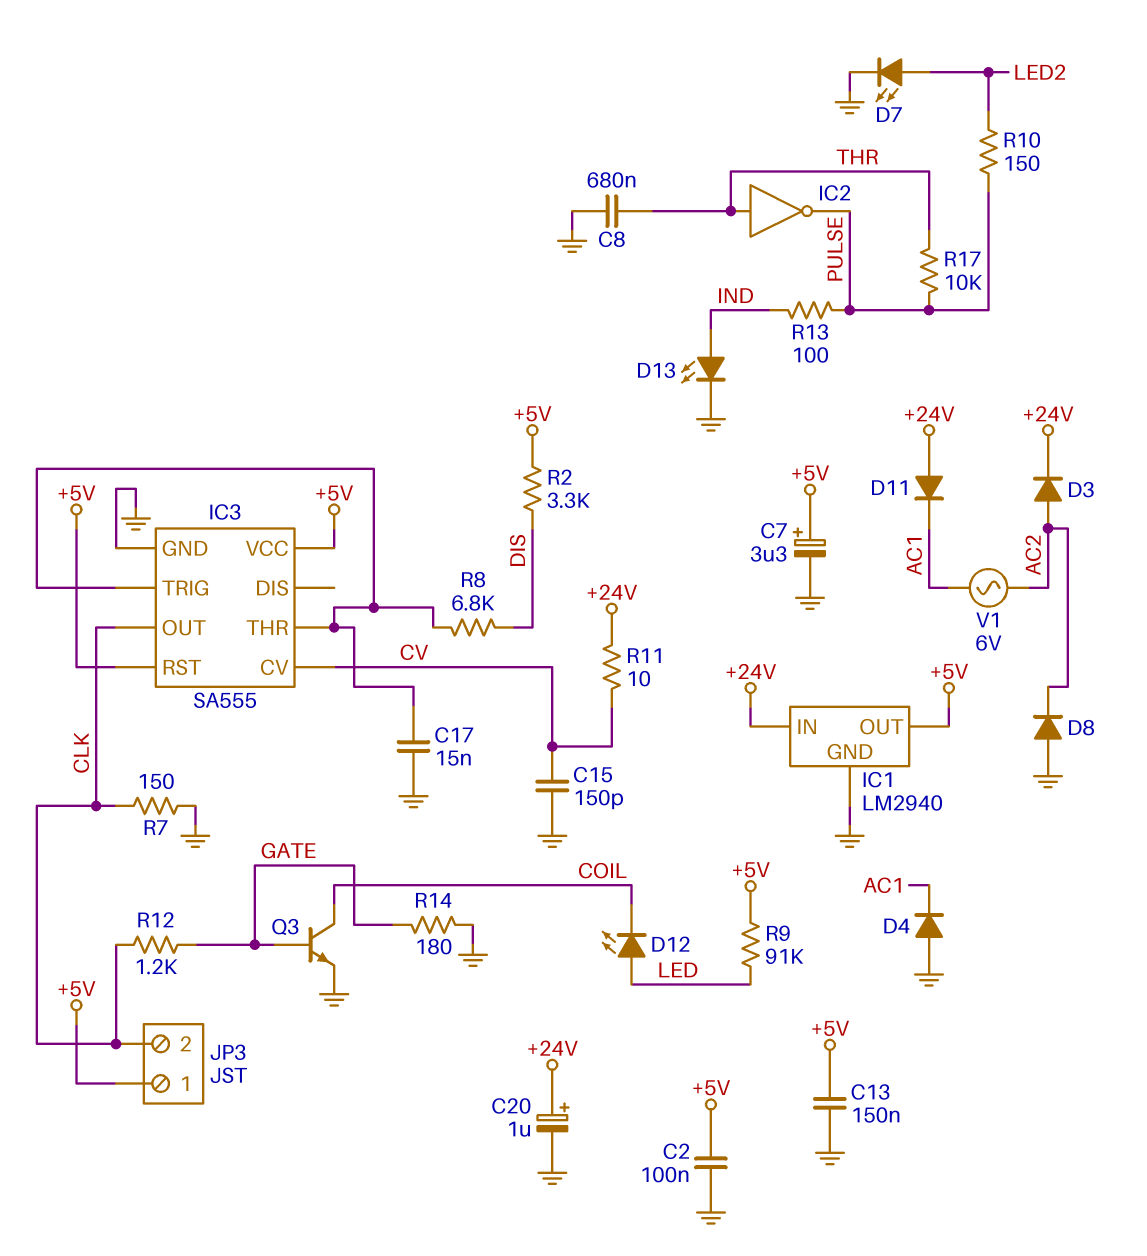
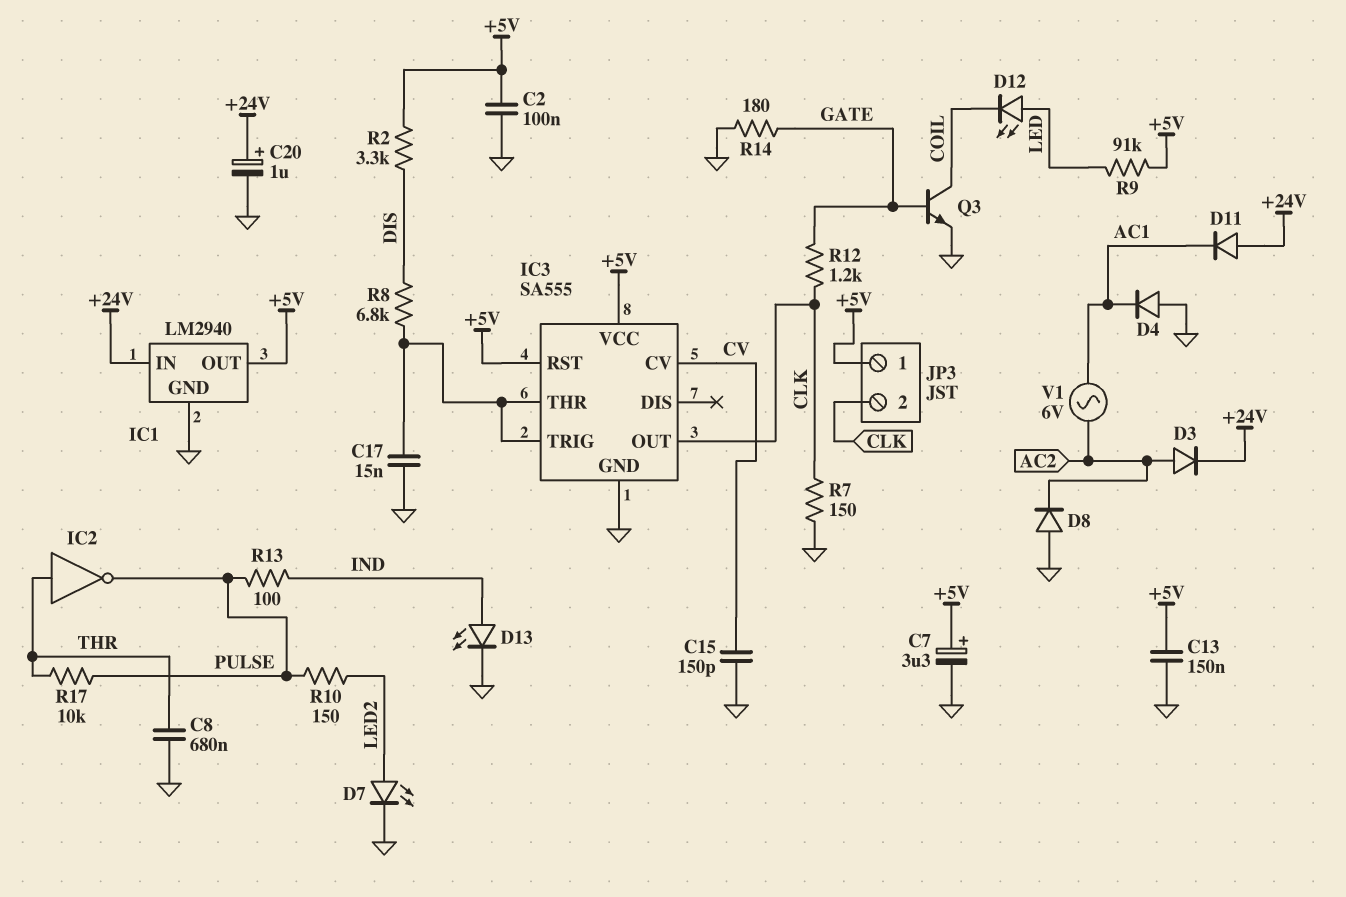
R11: 10 (+24V, CV) -> none

